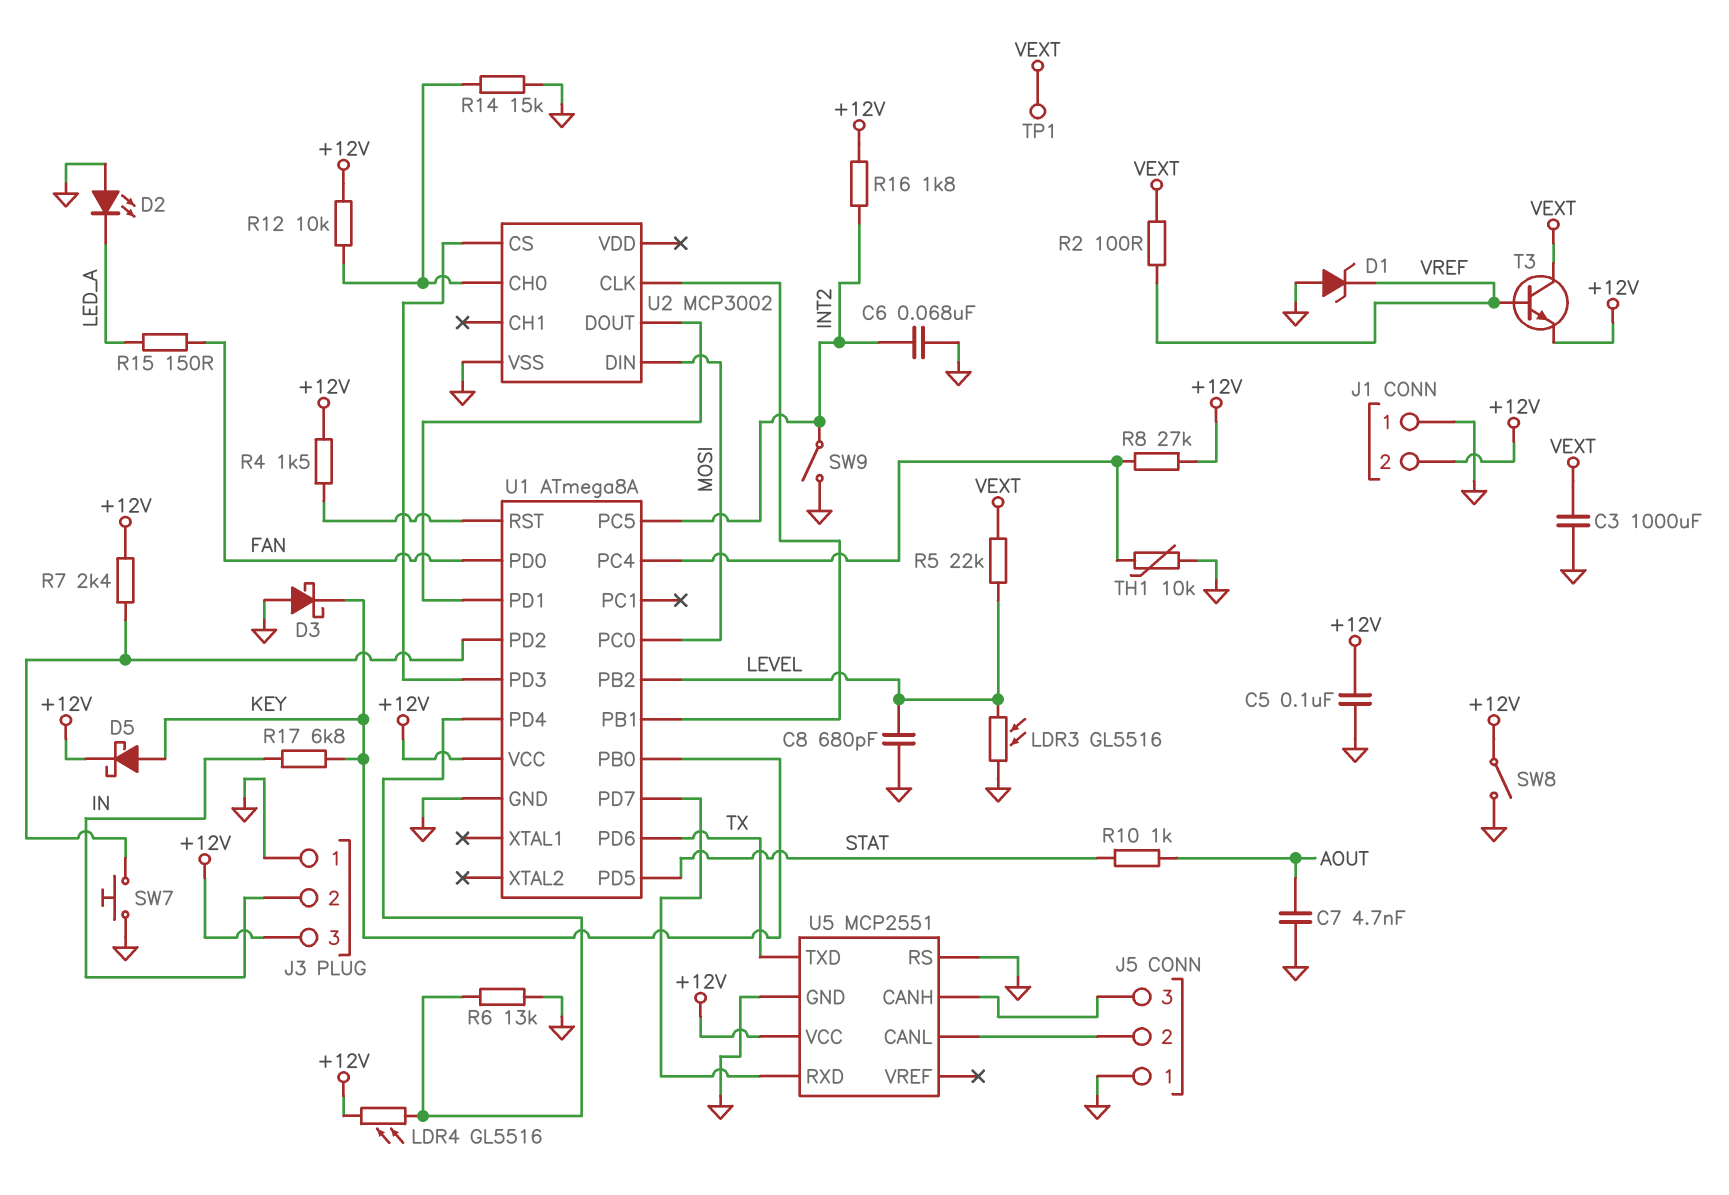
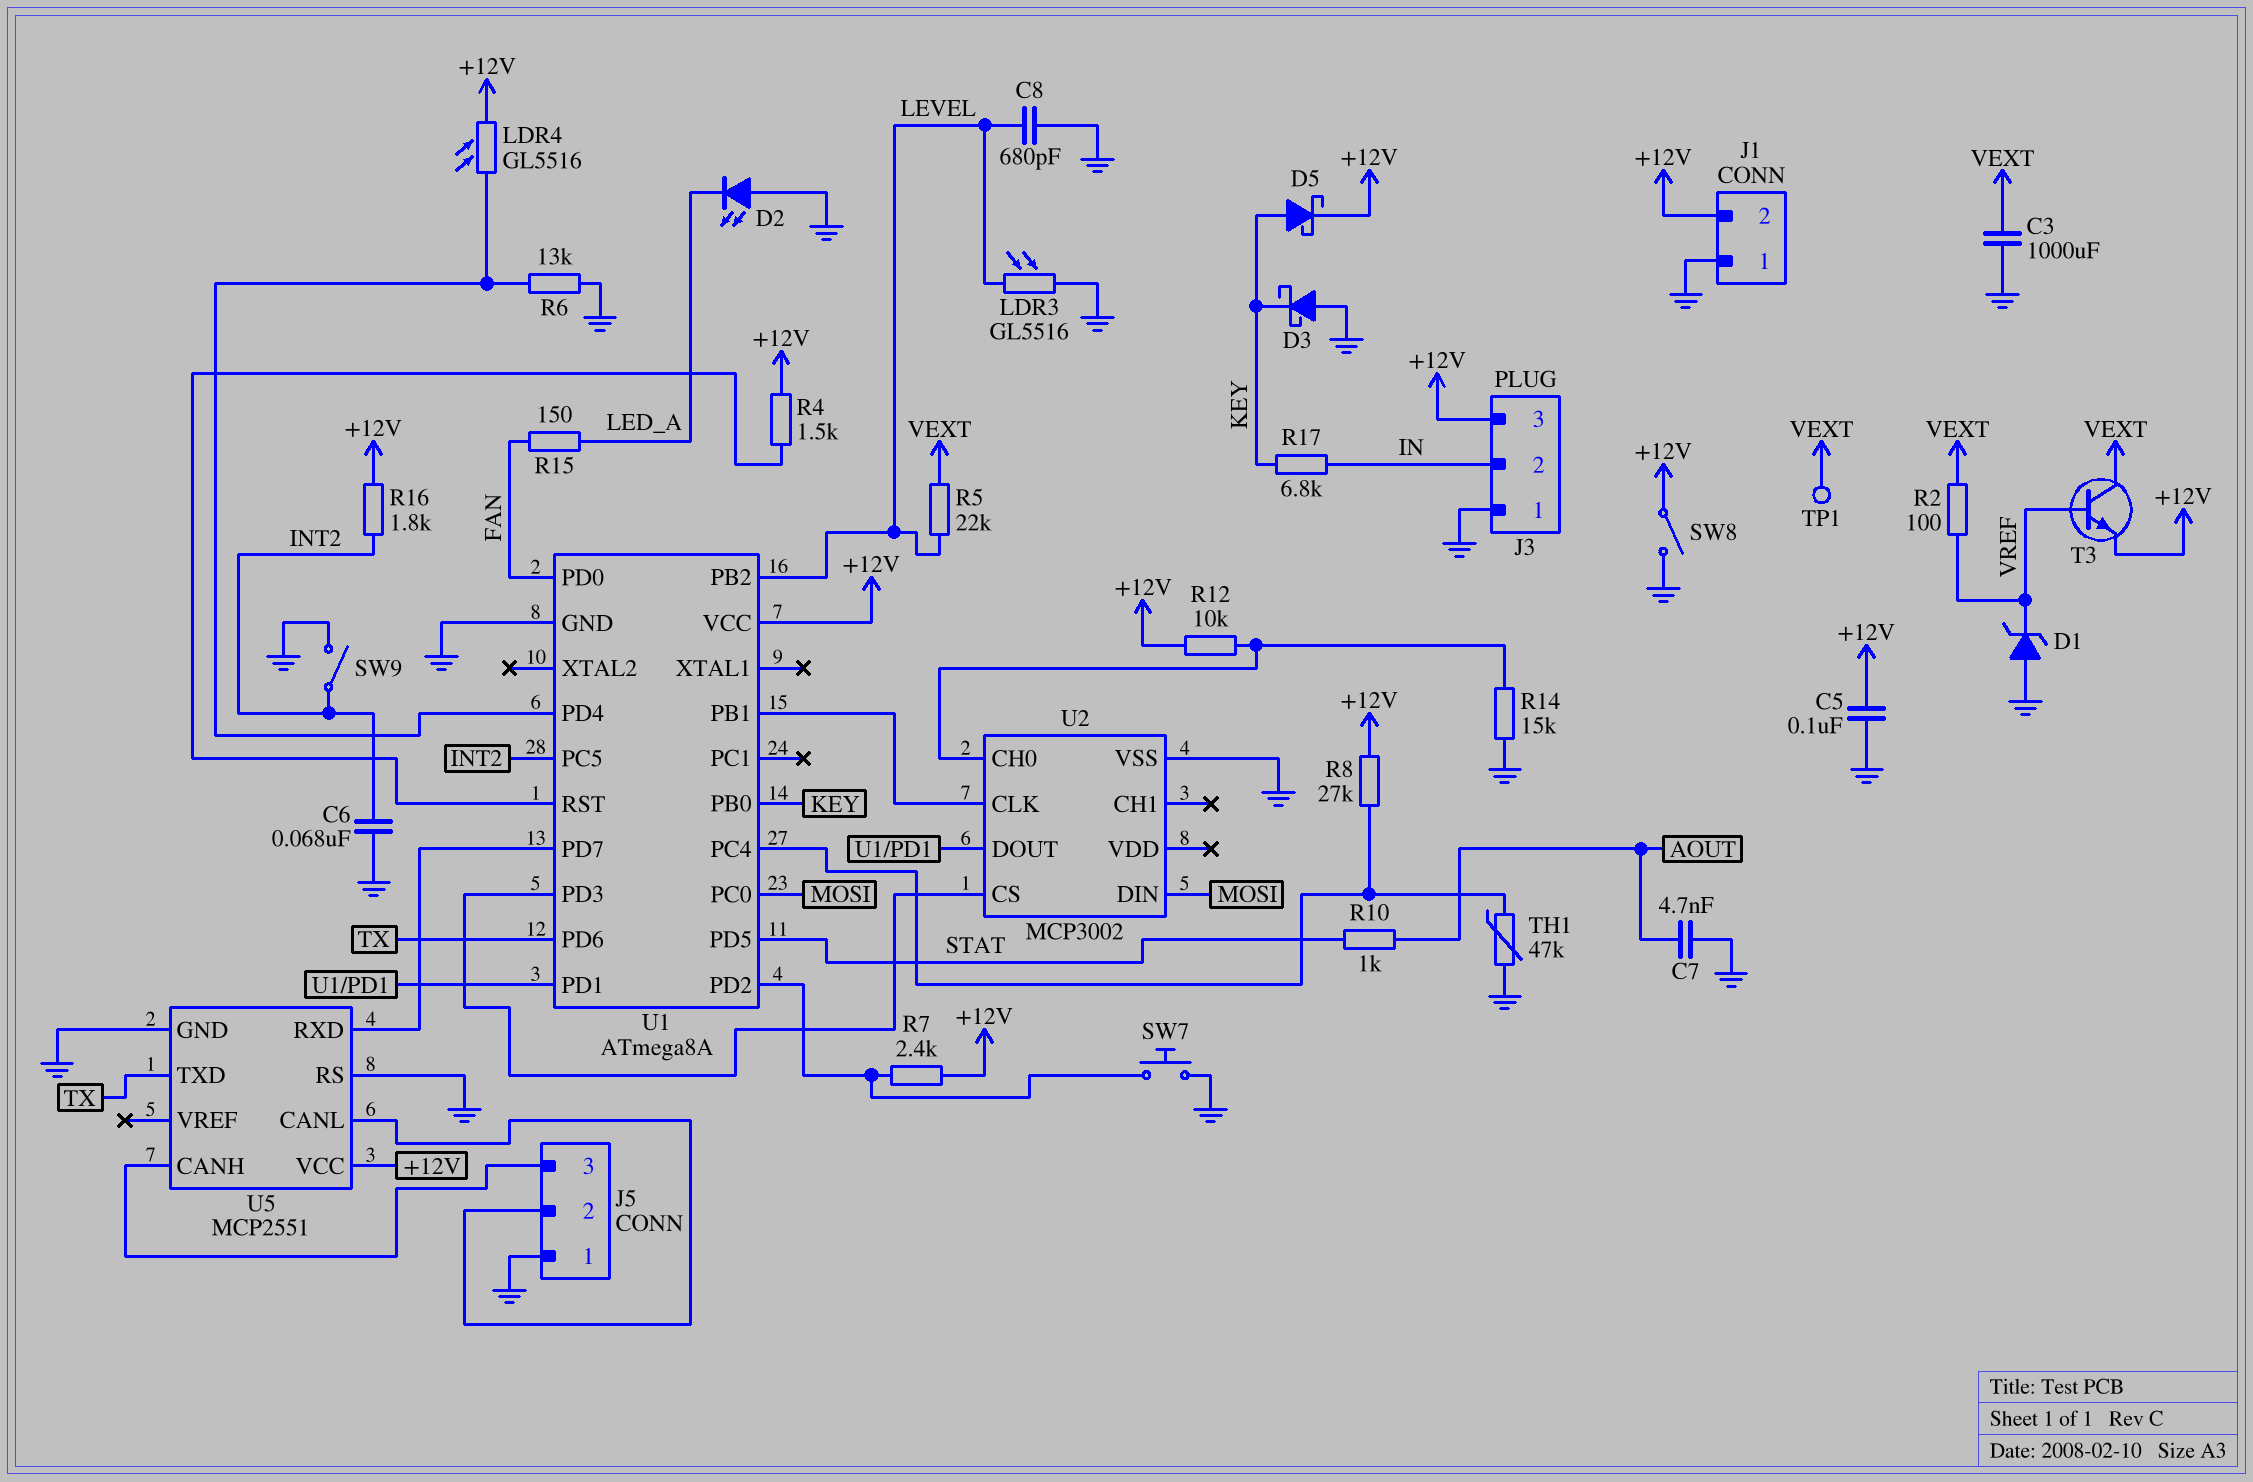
TH1: 10k (GND, U1/PC4) -> 47k (GND, U1/PC4)

